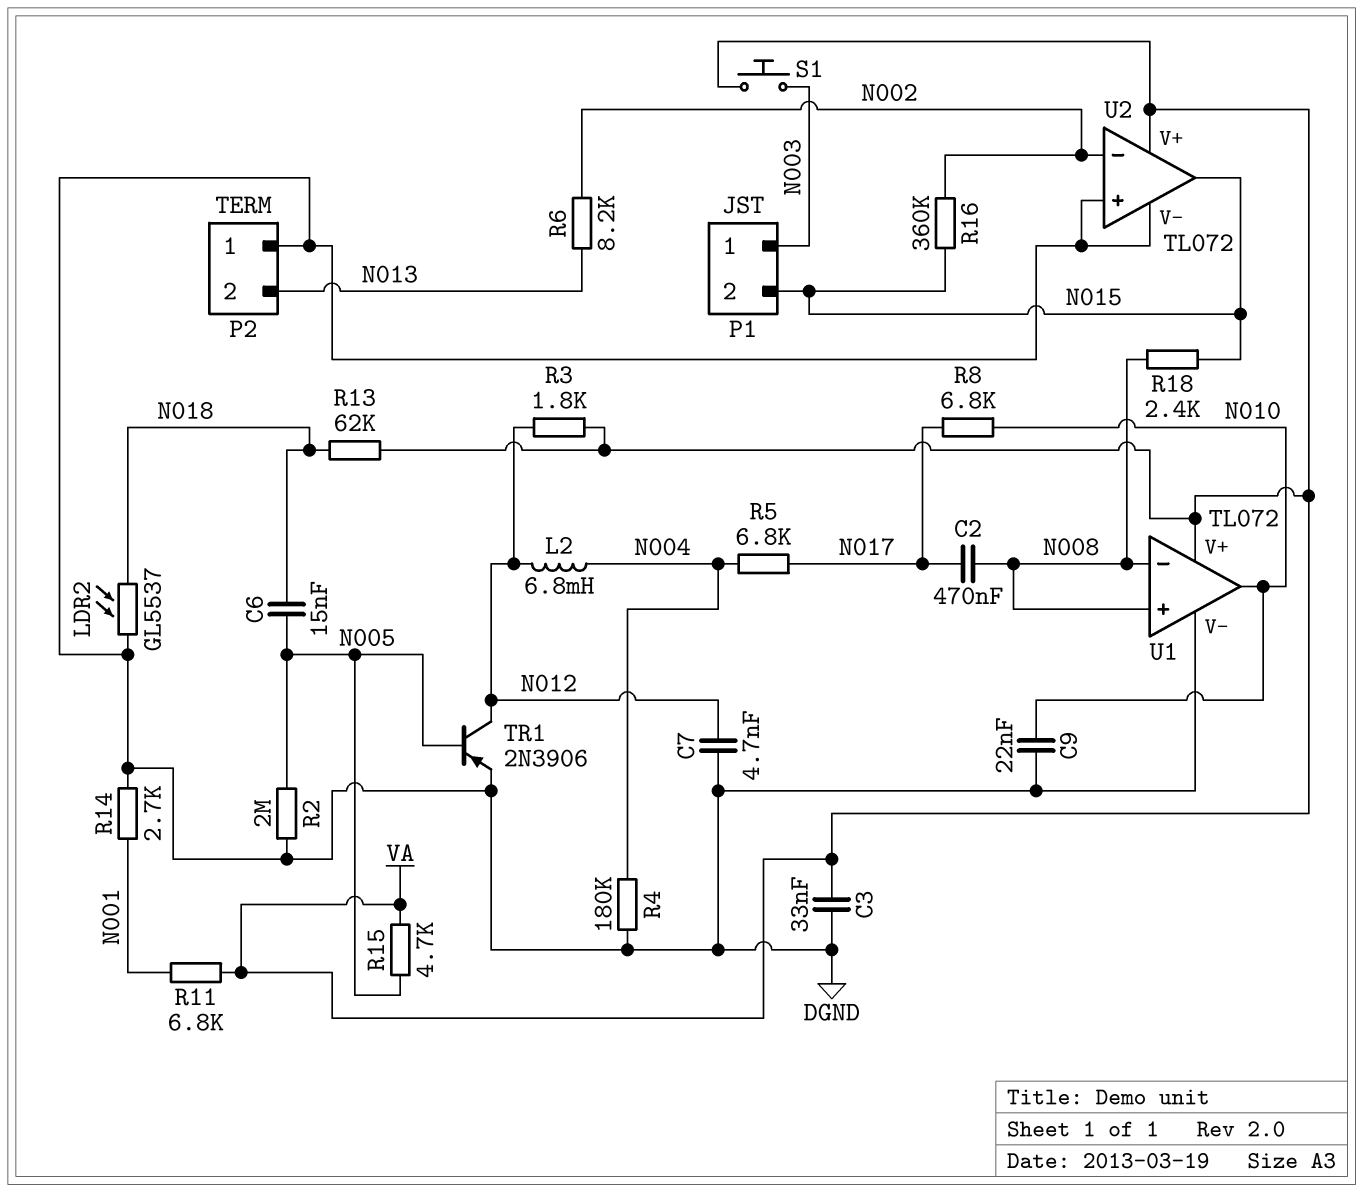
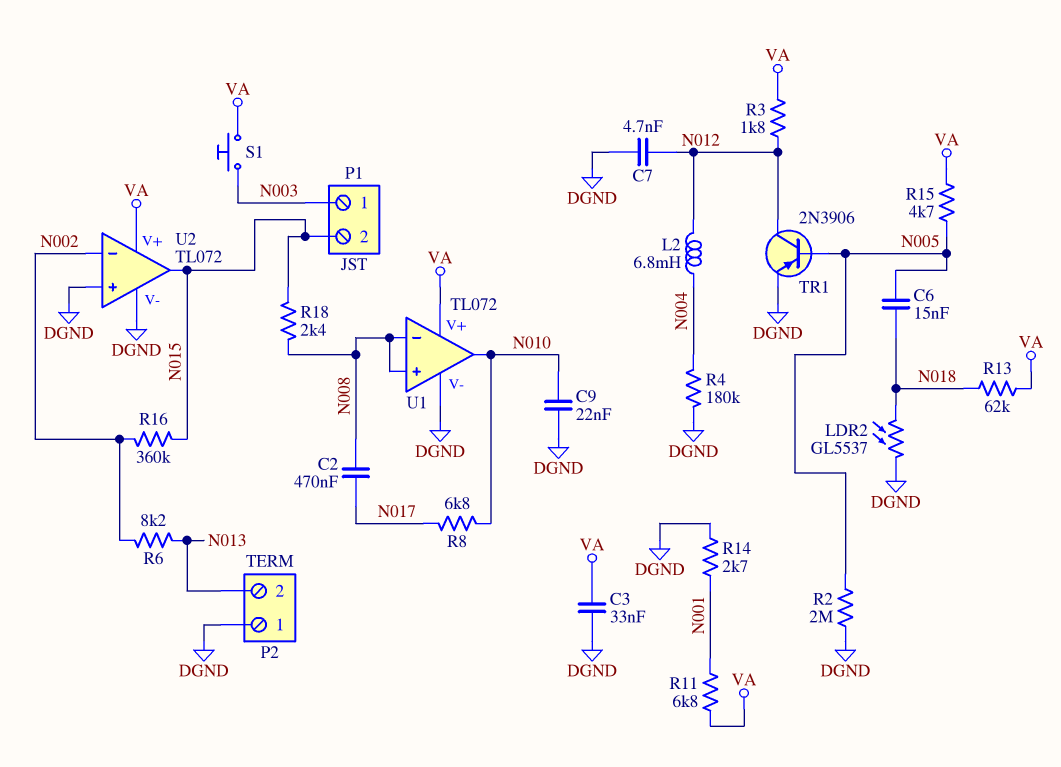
R5: 6.8k (N004, N017) -> none

